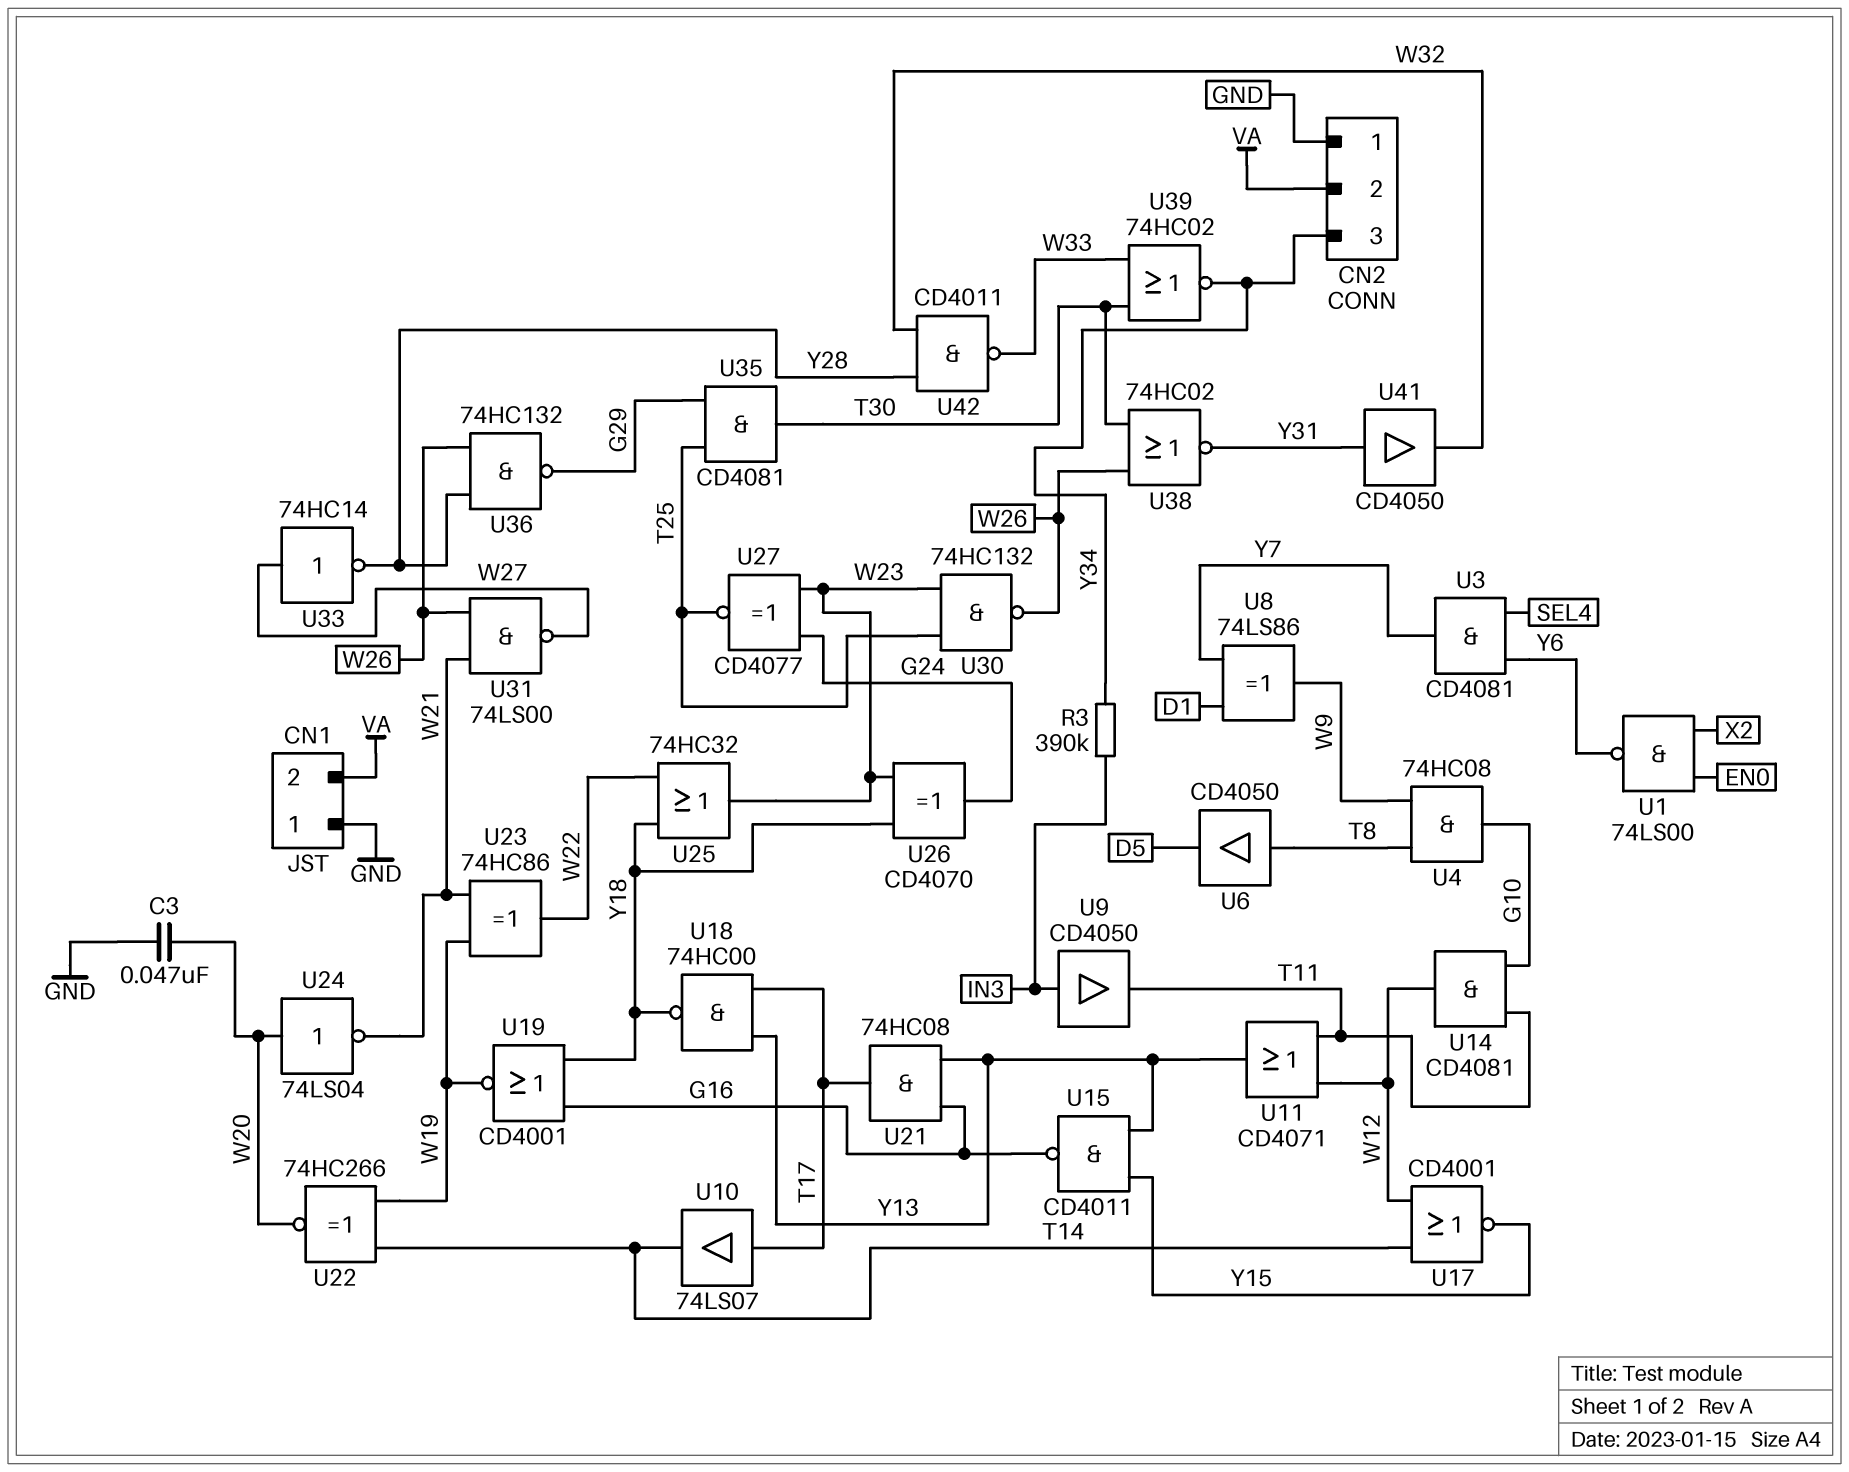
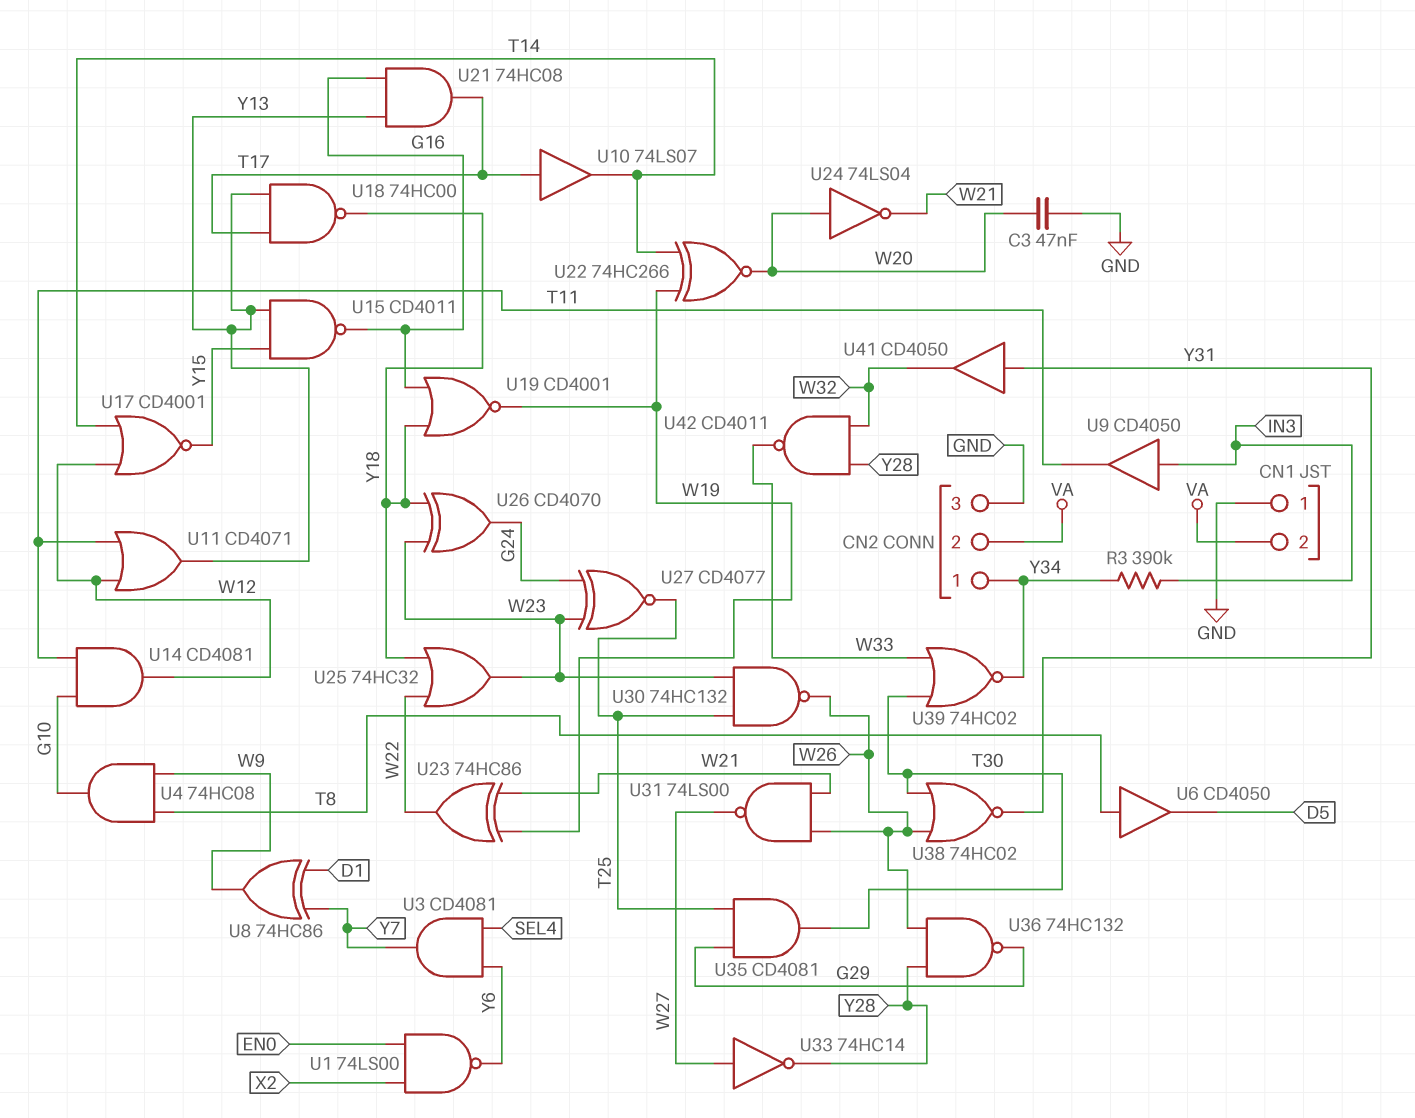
CN2 pin 1: GND -> Y34
CN2 pin 3: Y34 -> GND
U8: XOR 74LS86 (in D1, in Y7, out W9) -> XOR 74HC86 (in D1, in Y7, out W9)

